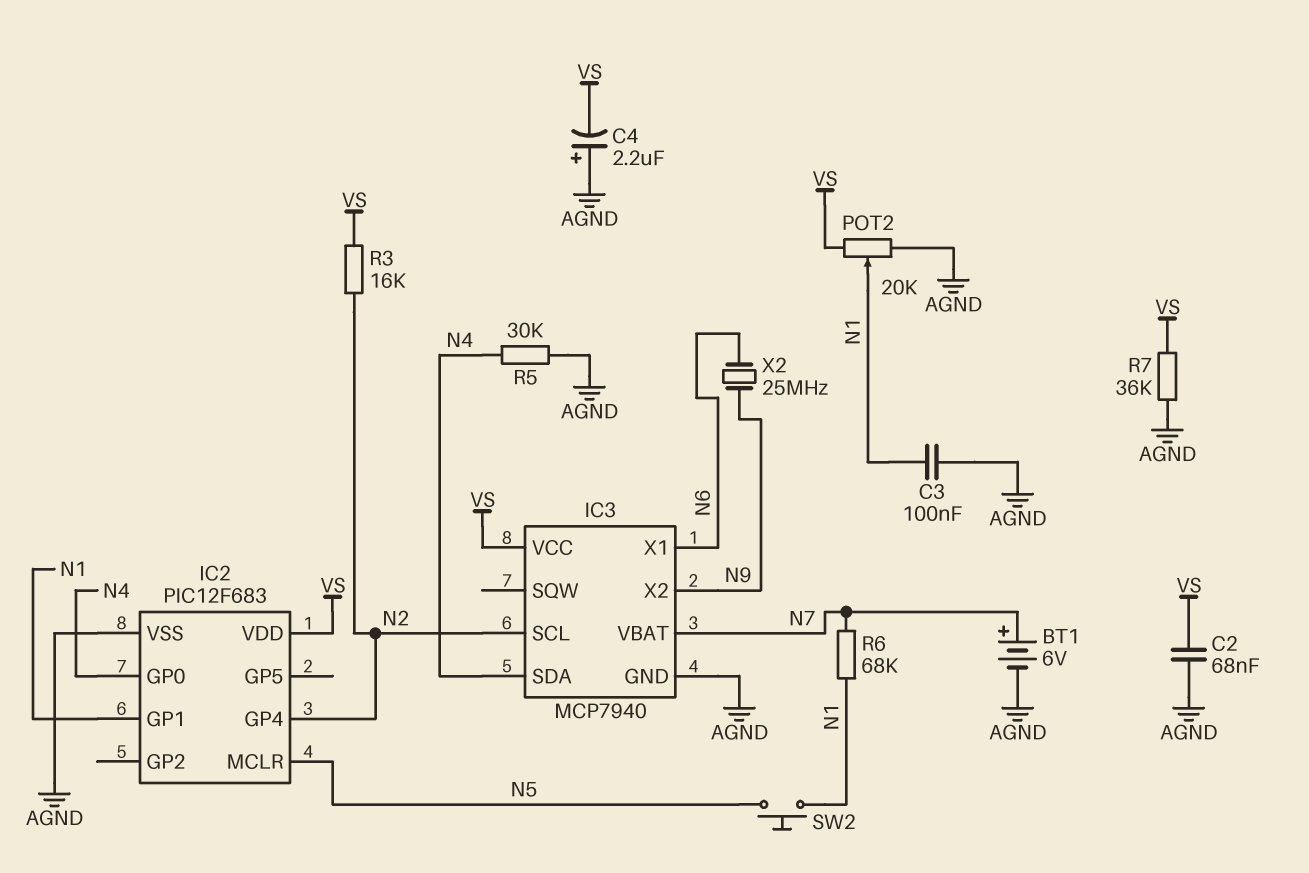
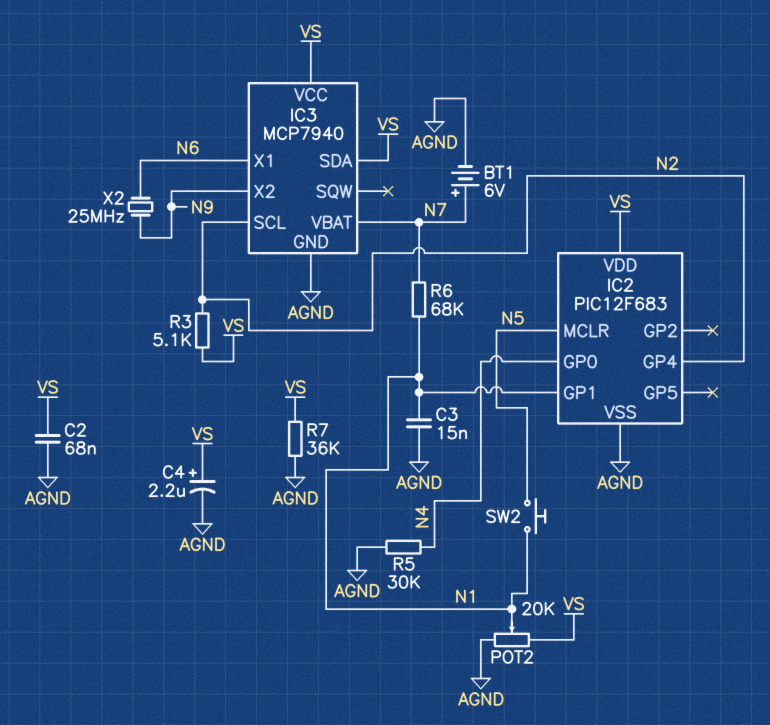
C3: 100nF (AGND, N1) -> 15nF (AGND, N1)
C4: 2.2uF (plus AGND, minus VS) -> 2.2uF (plus VS, minus AGND)
IC3 pin SDA: N4 -> VS
R3: 16k (N2, VS) -> 5.1k (N2, VS)

